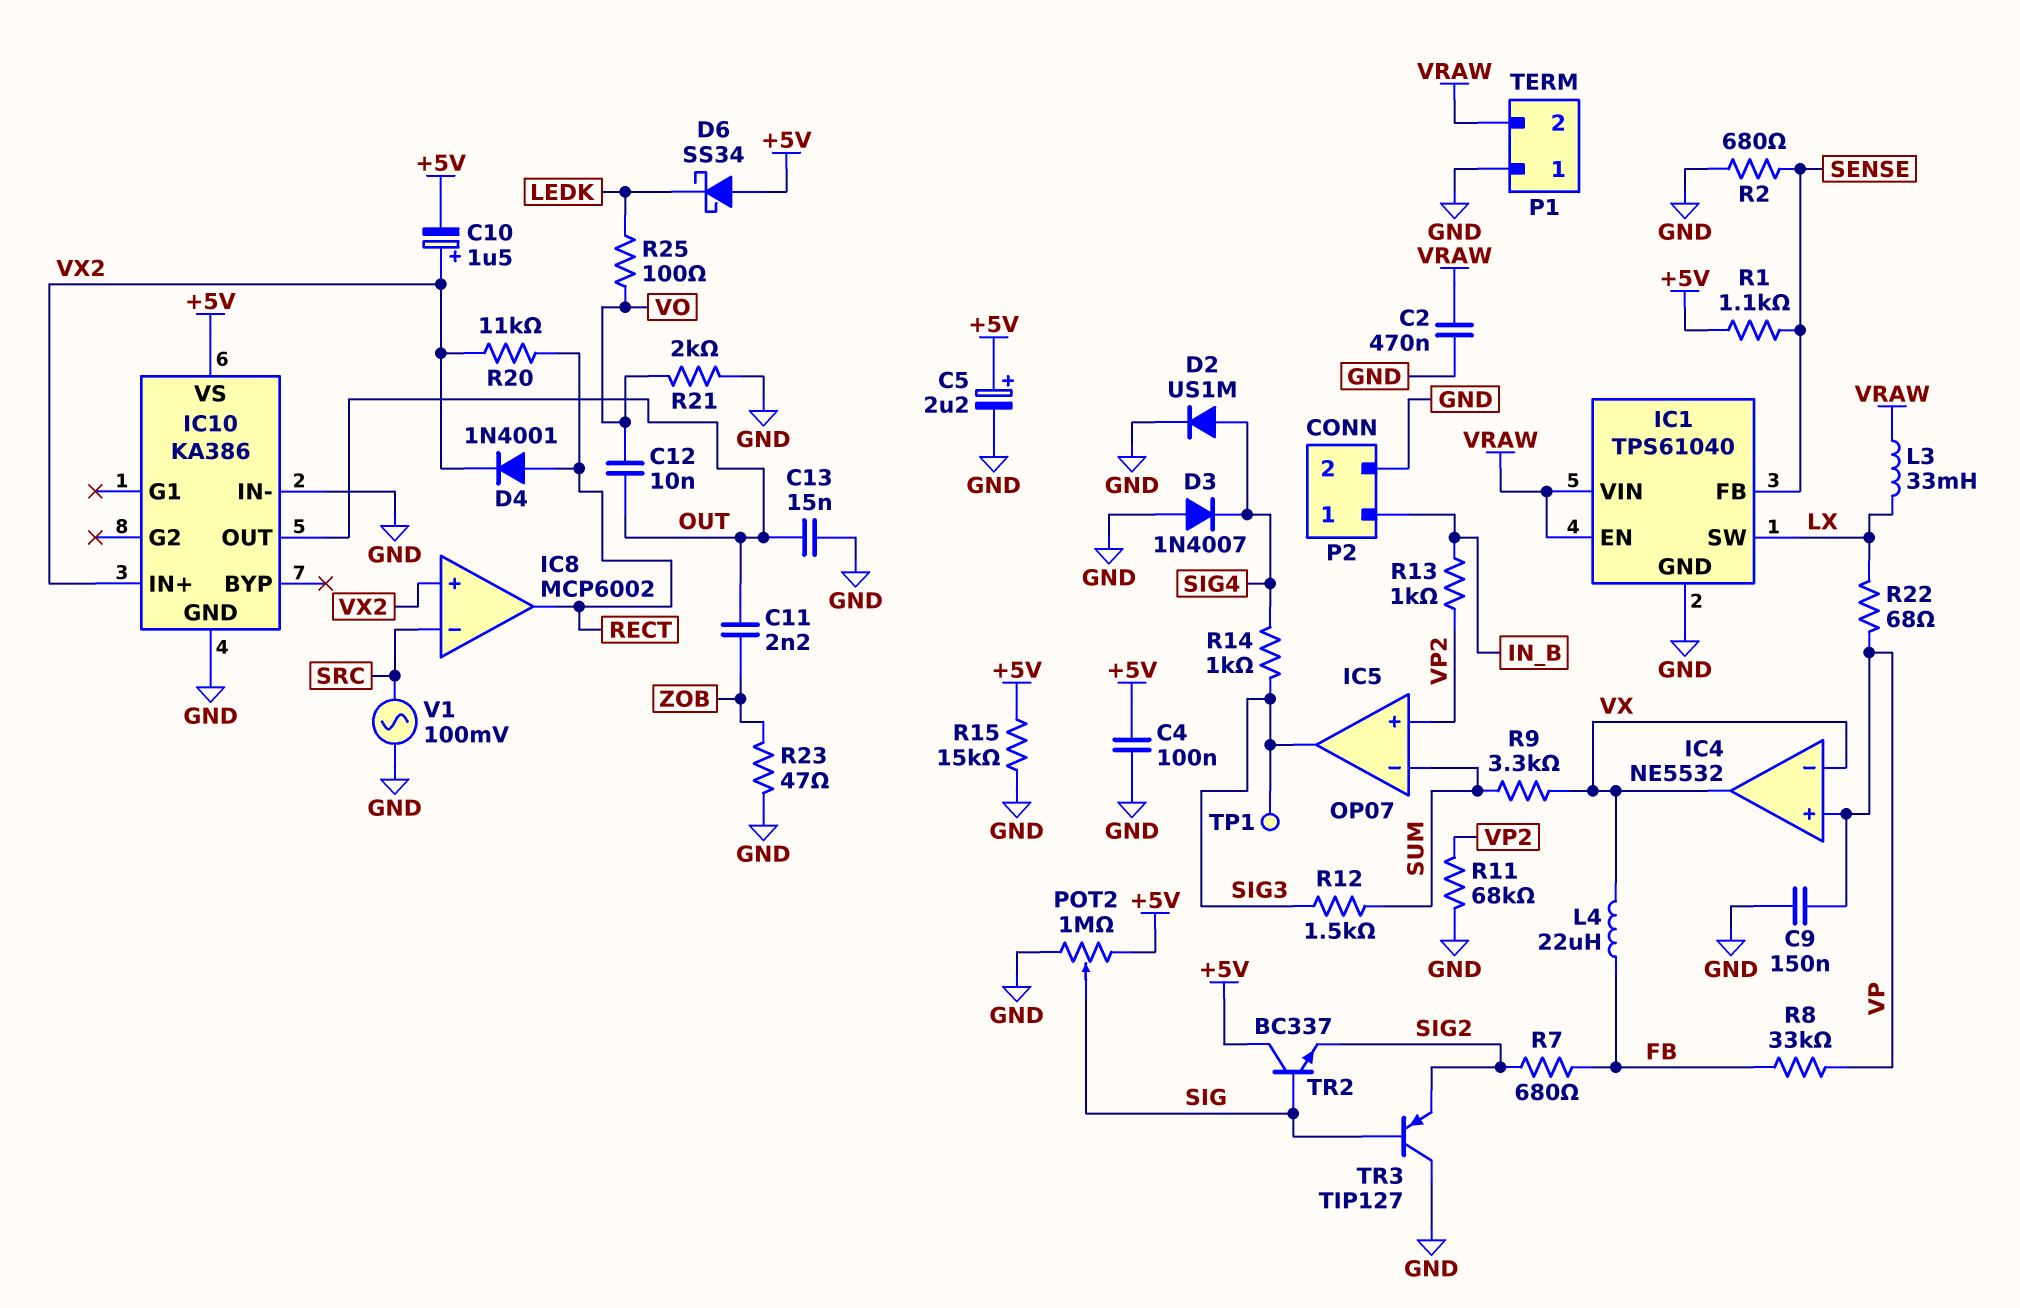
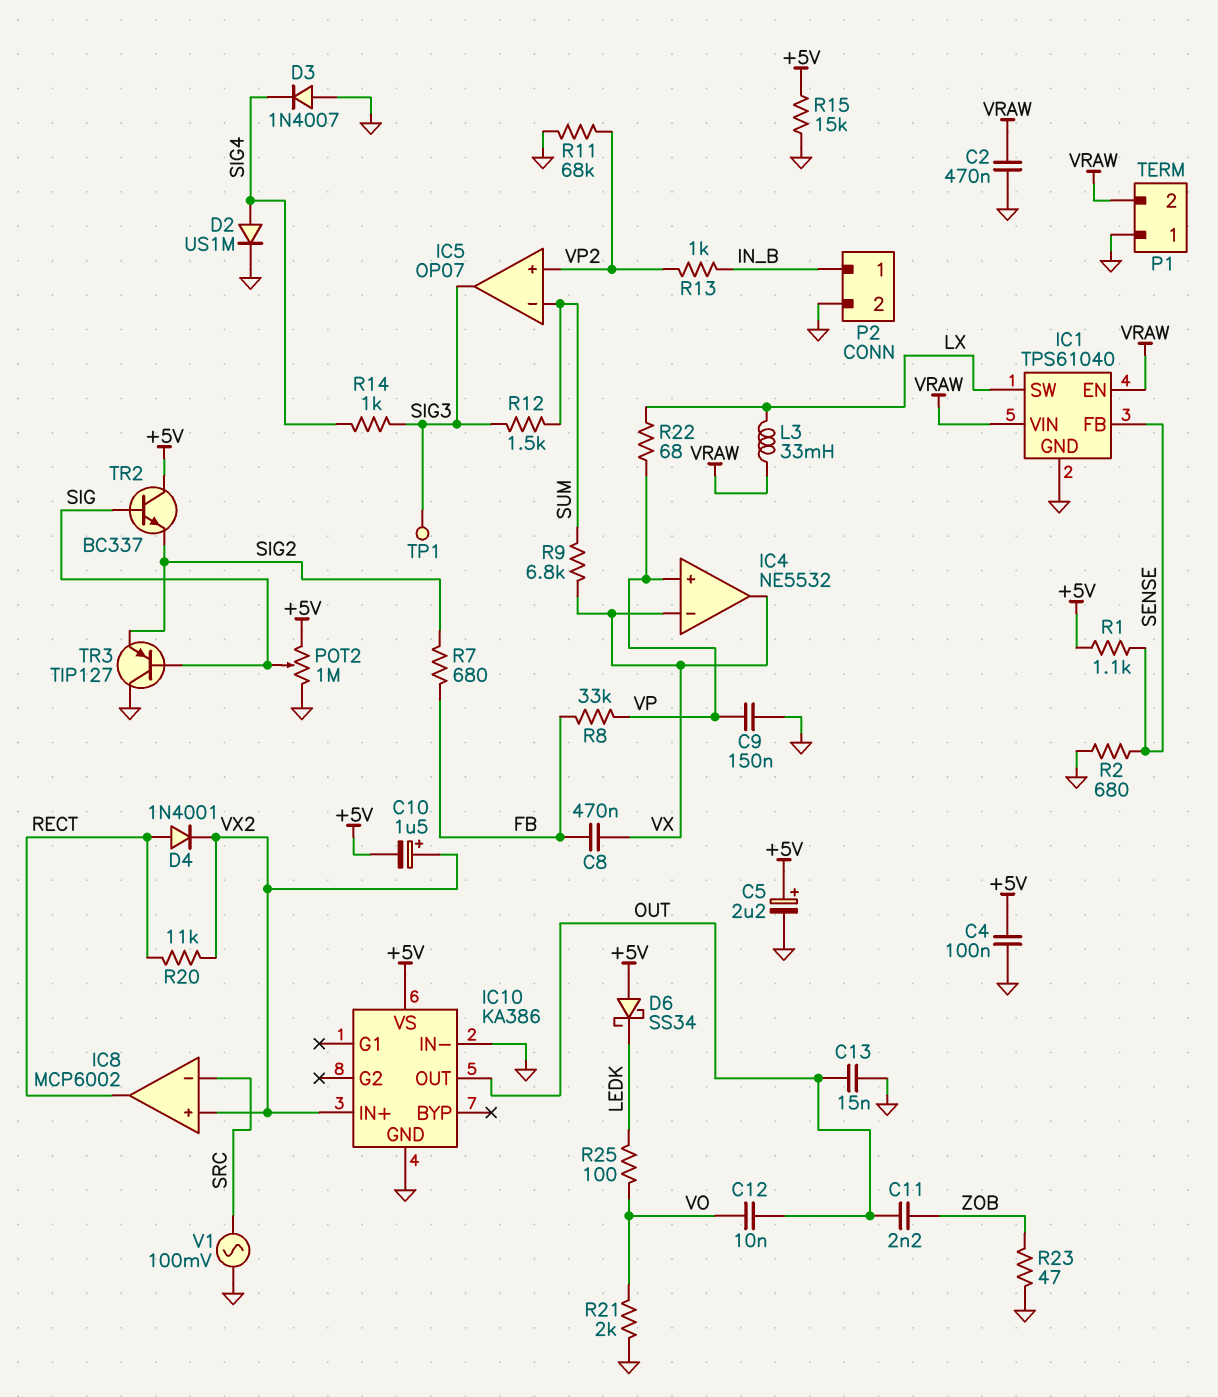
C8: none -> 470nF (FB, VX)
L4: 22uH (FB, VX) -> none
R9: 3.3k (SUM, VX) -> 6.8k (SUM, VX)

